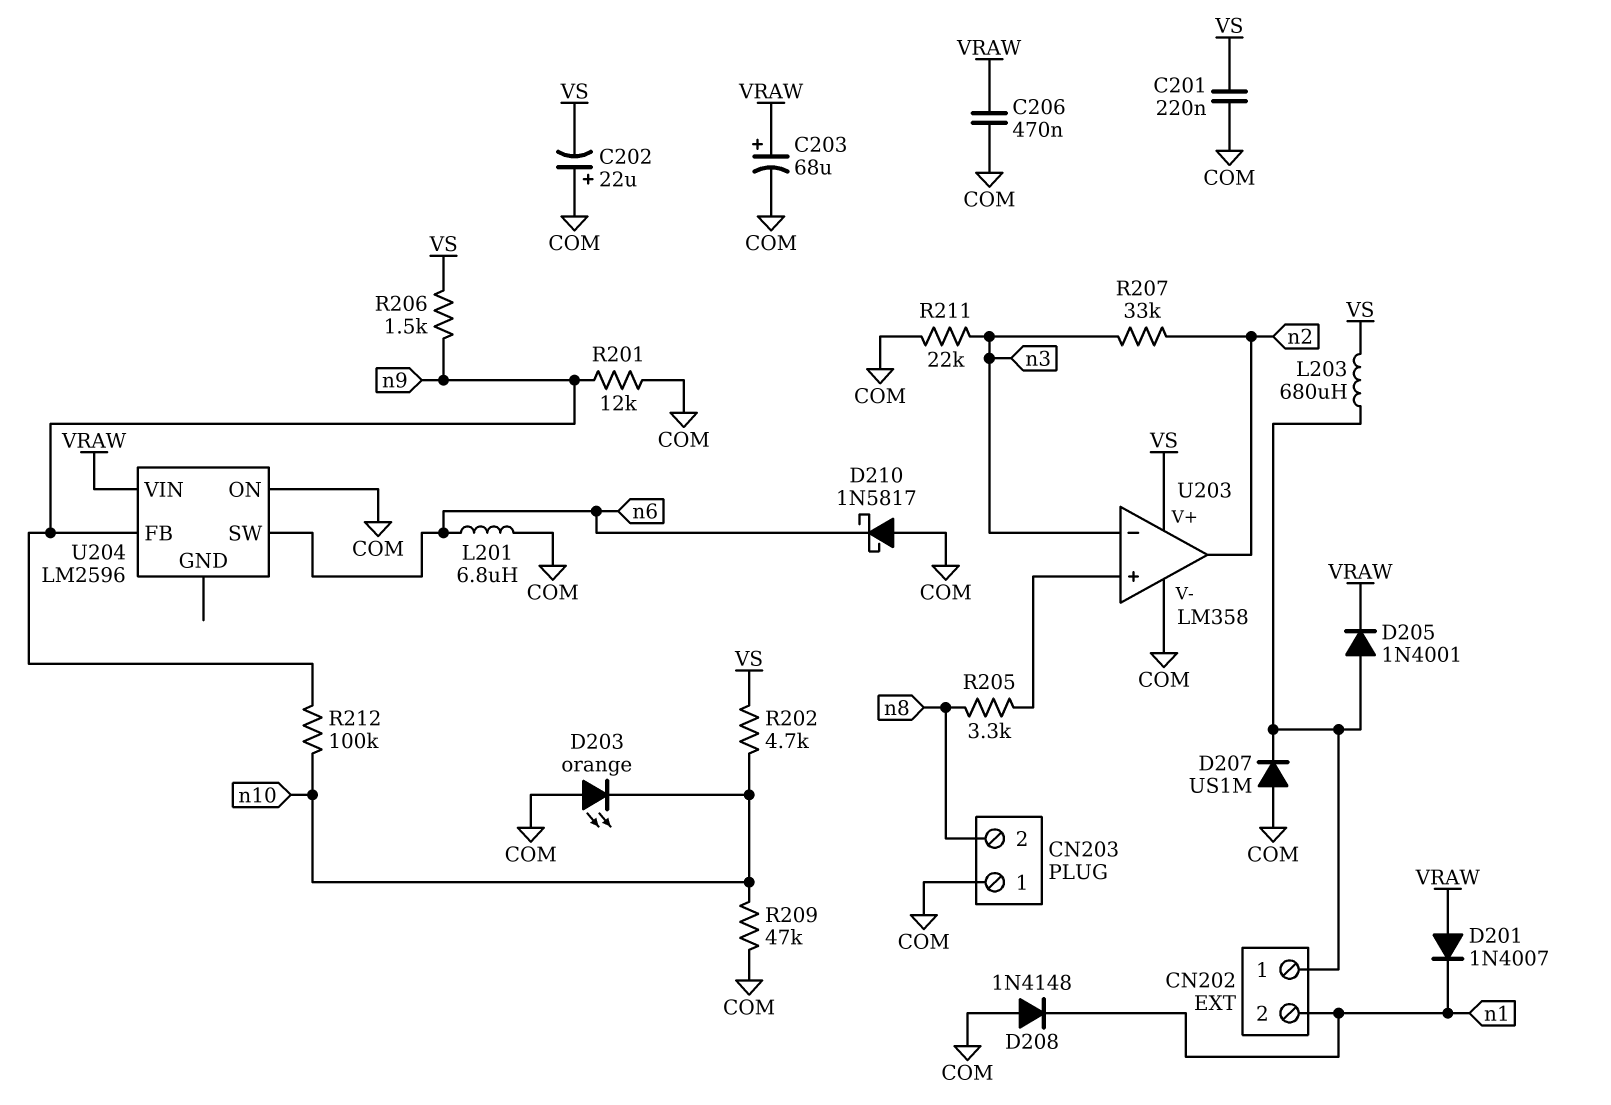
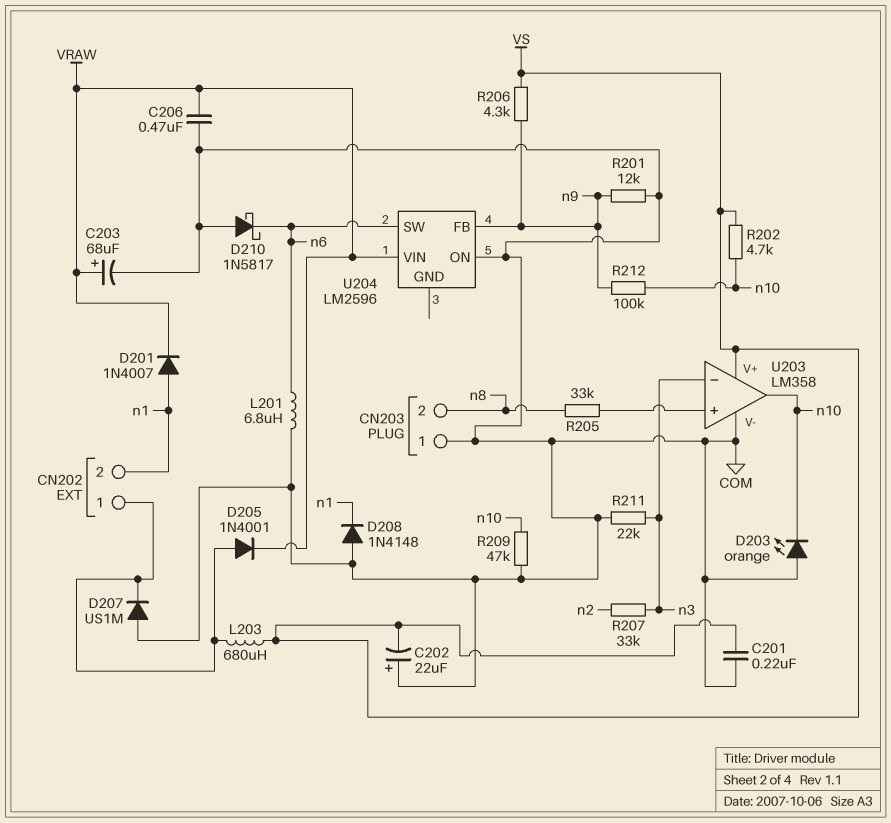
D201: diode 1N4007 (A VRAW, K n1) -> diode 1N4007 (A n1, K VRAW)
R205: 3.3k (U203/in+, n8) -> 33k (U203/in+, n8)
R206: 1.5k (VS, n9) -> 4.3k (VS, n9)
U203 pin out: n2 -> n10

